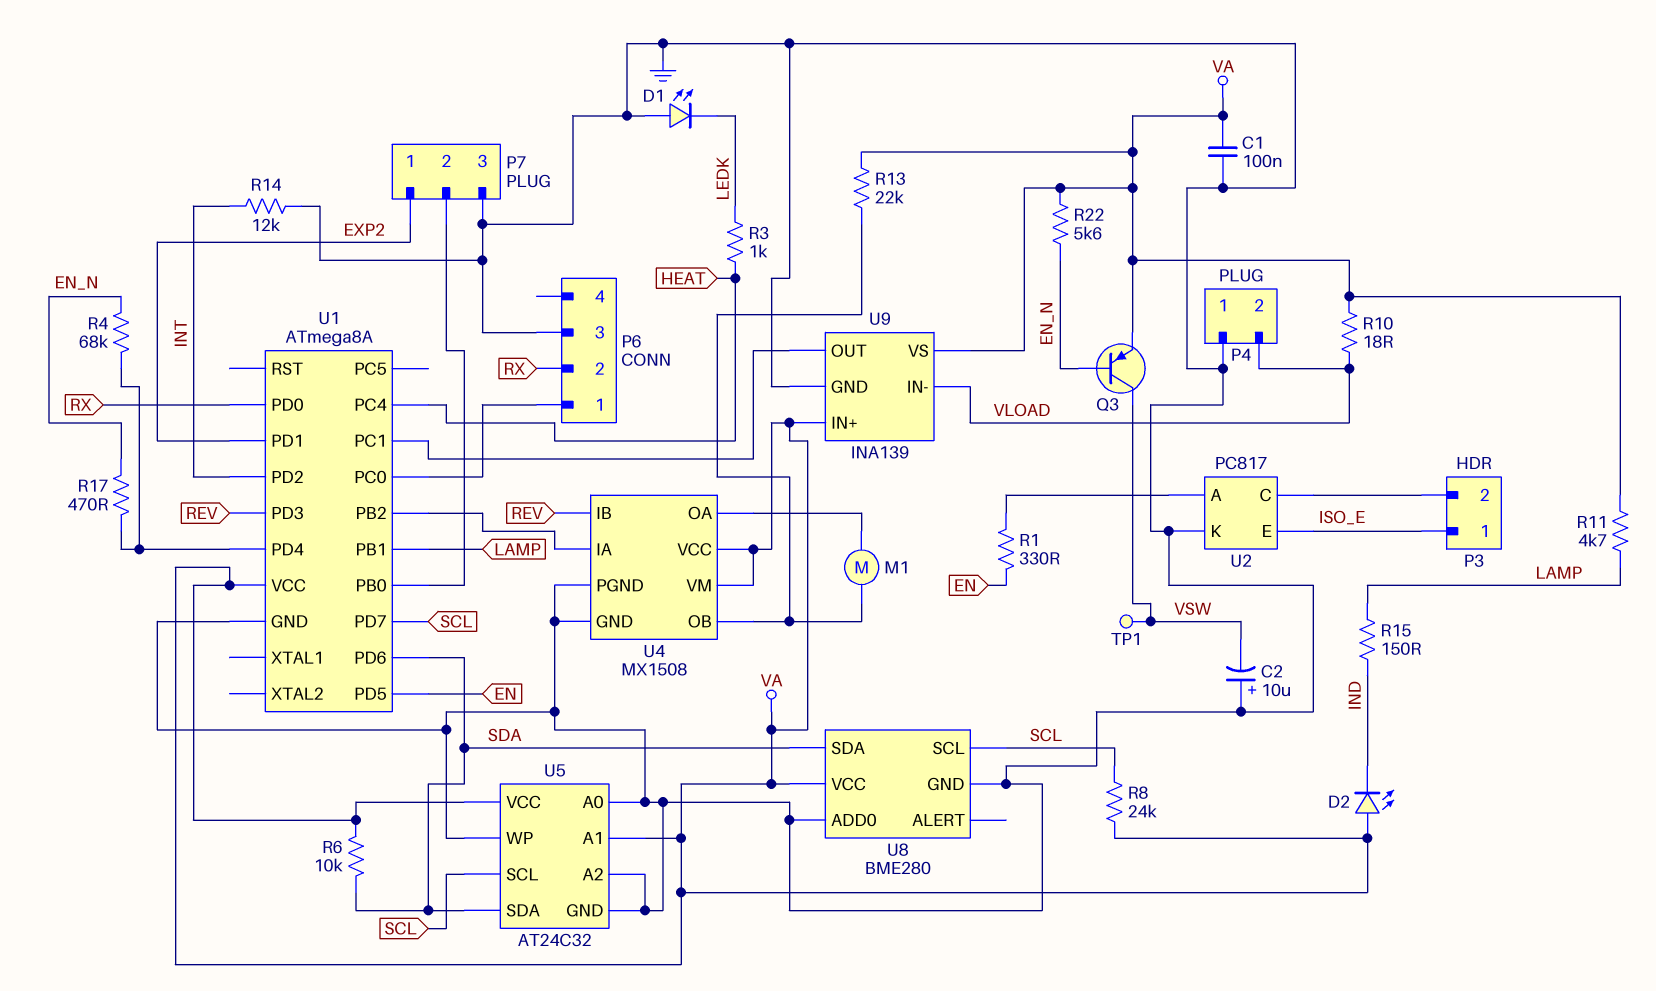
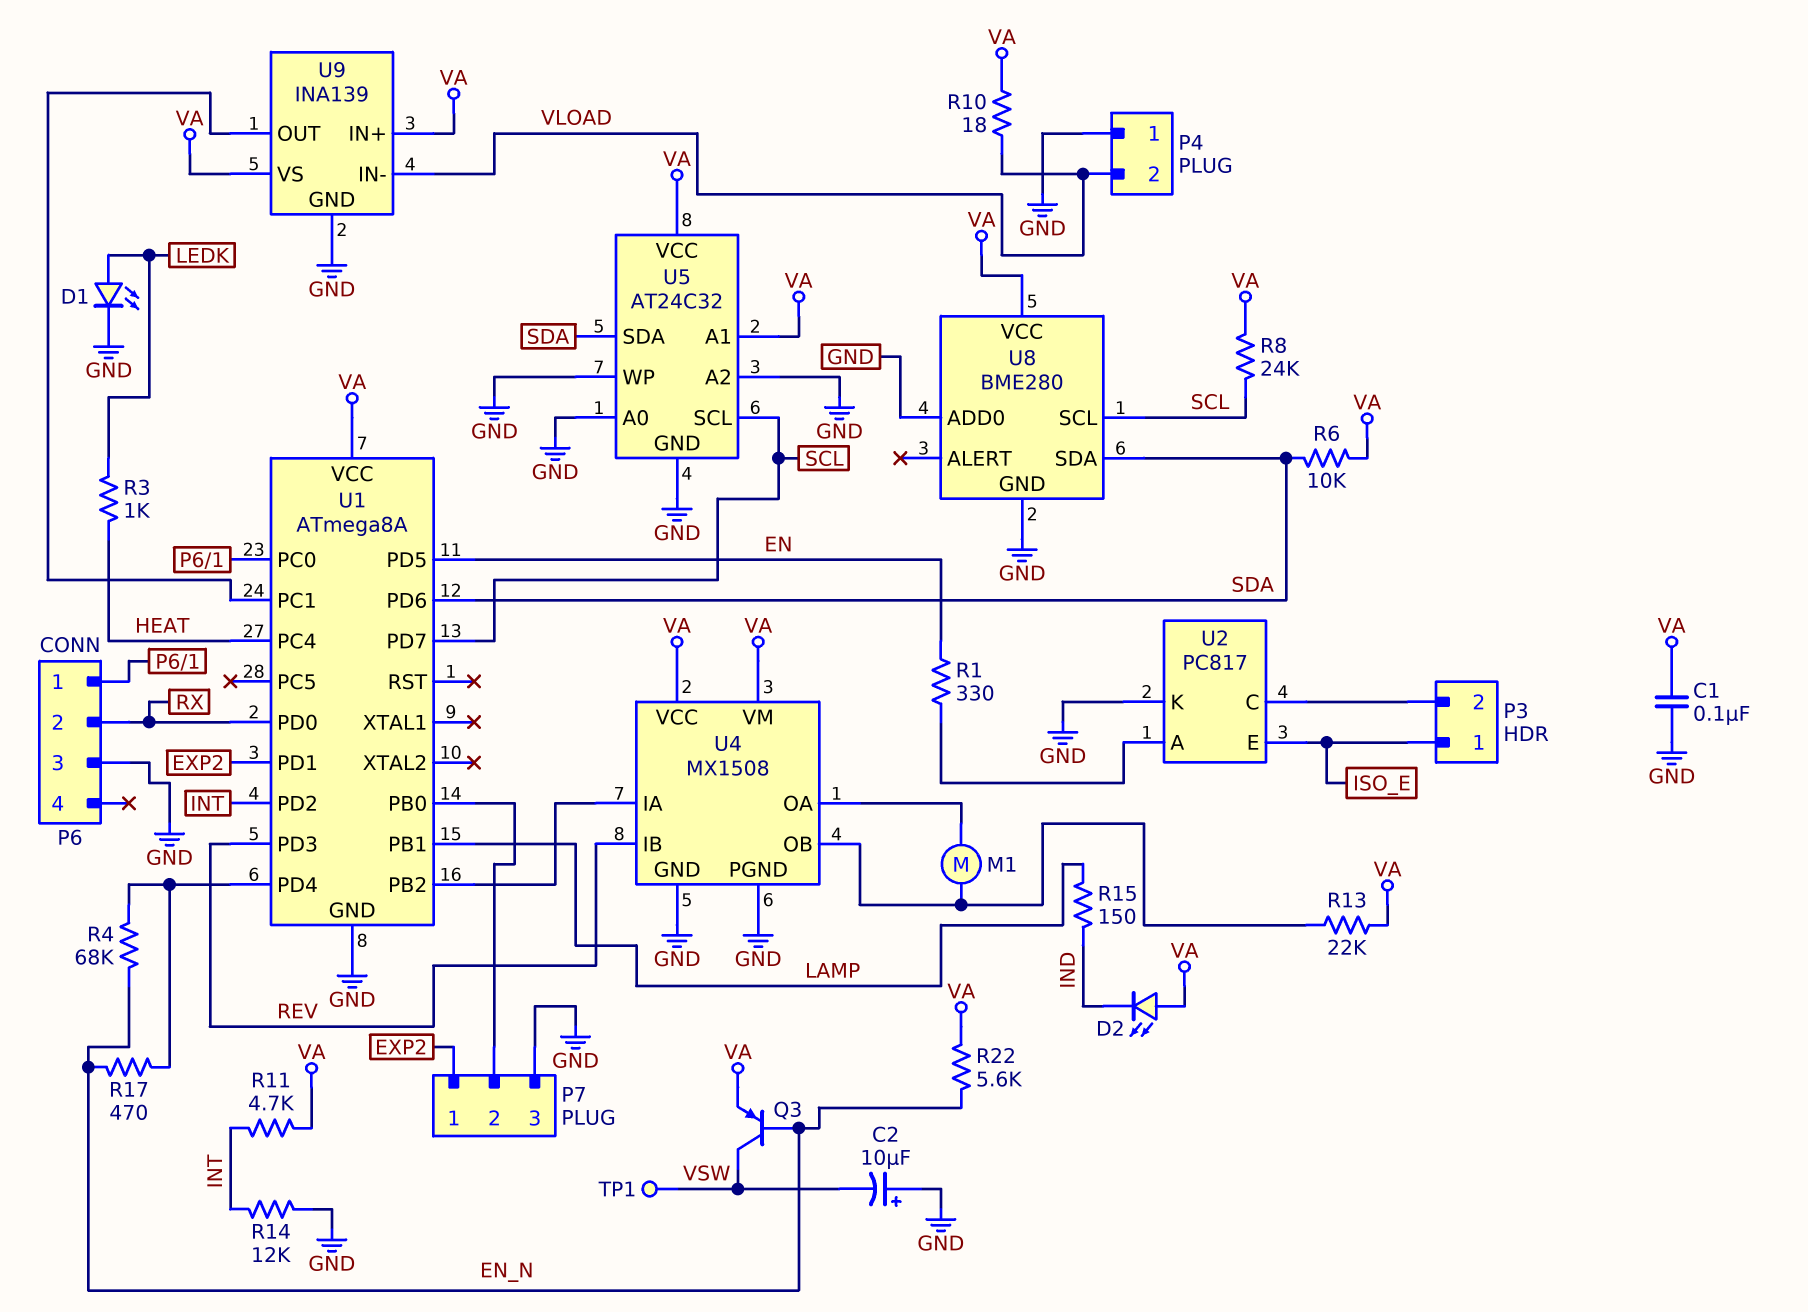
D1: LED (A GND, K LEDK) -> LED (A LEDK, K GND)
R11: 4.7k (LAMP, VA) -> 4.7k (INT, VA)

